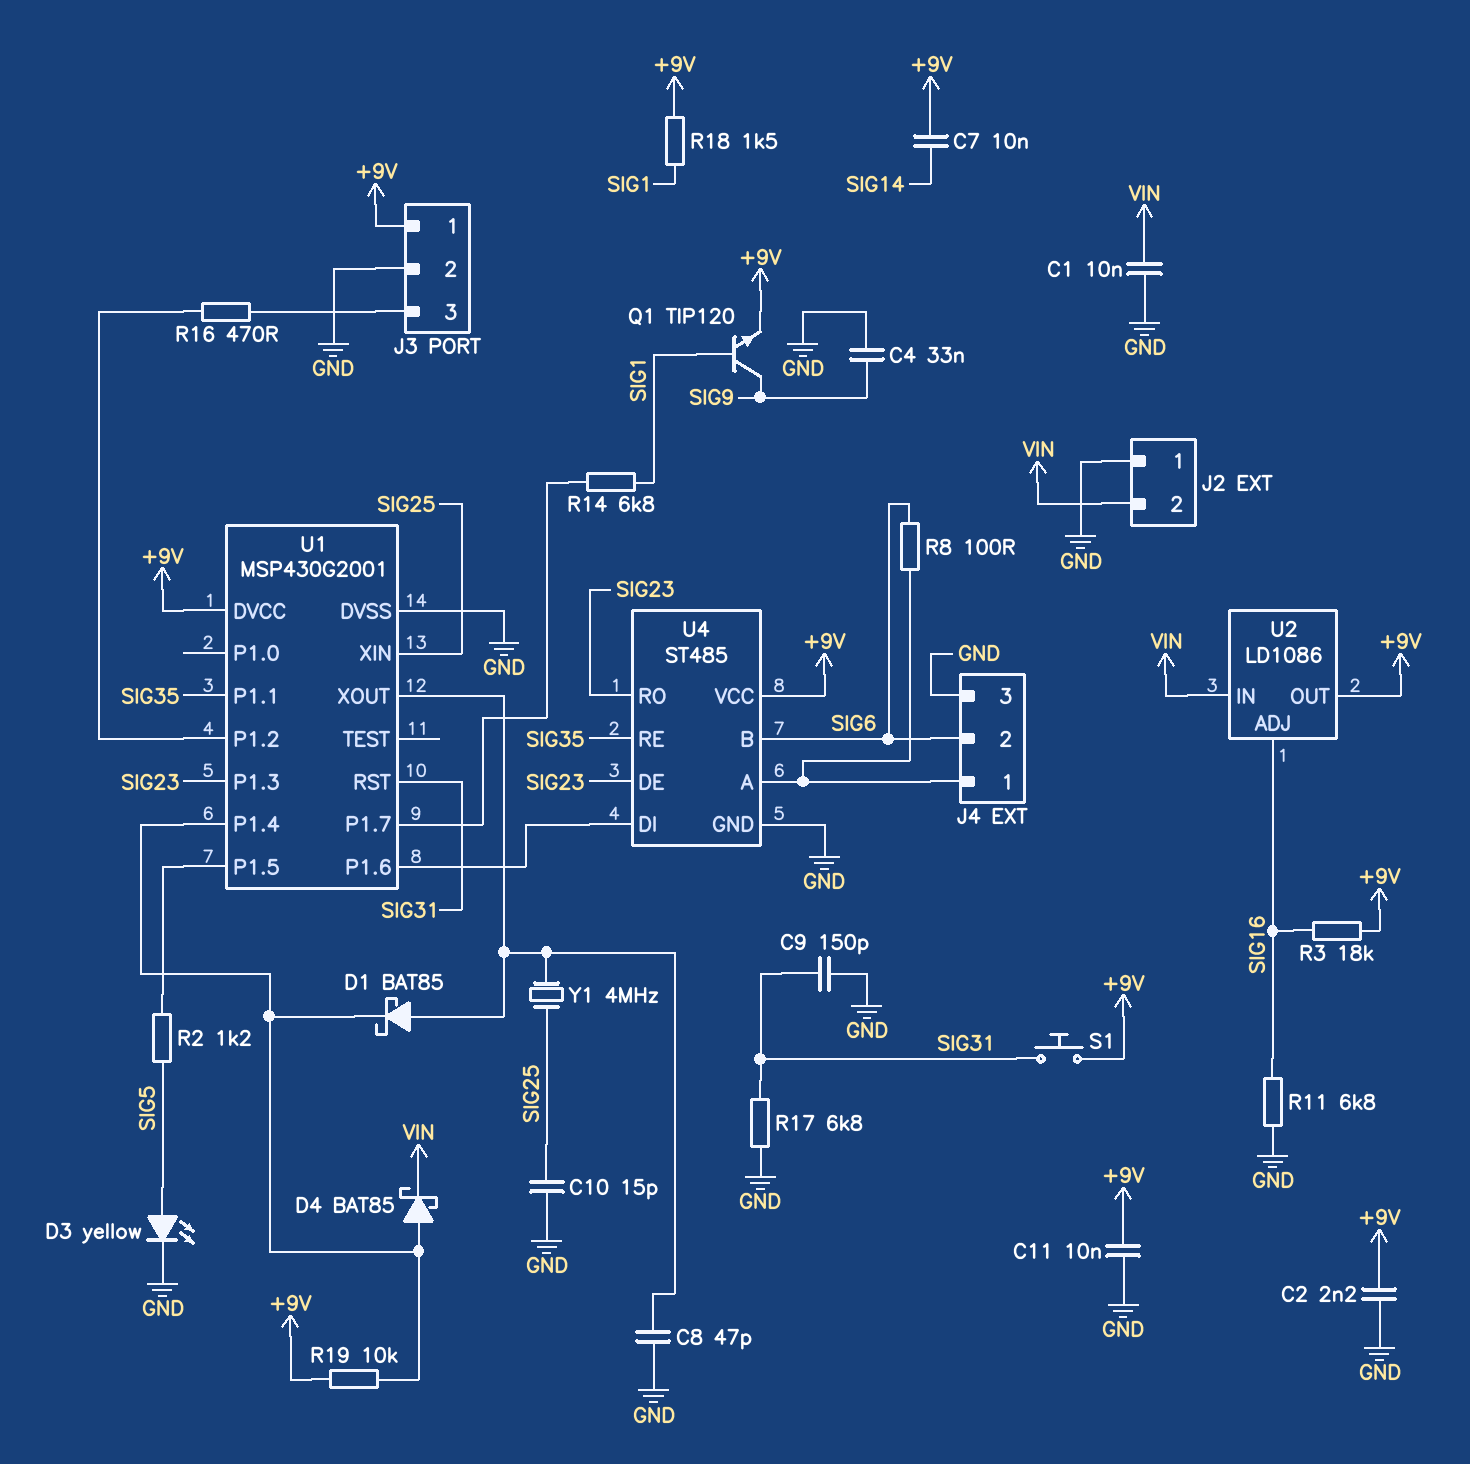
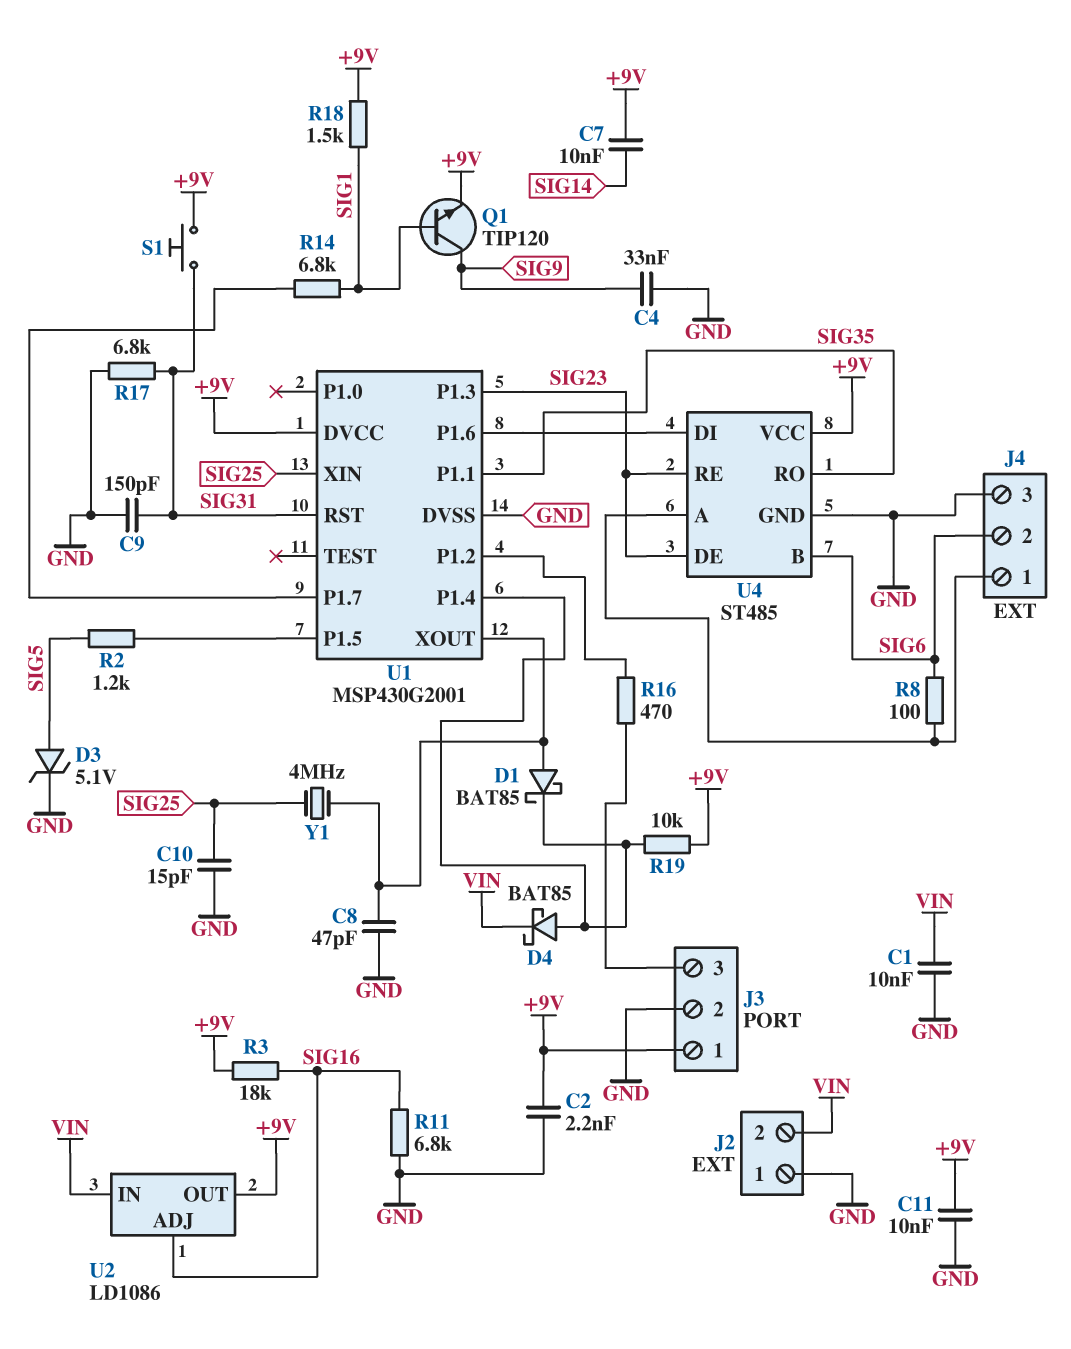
D3: LED yellow (A SIG5, K GND) -> zener 5.1V (A SIG5, K GND)
U4 pin RE: SIG35 -> SIG23
U4 pin RO: SIG23 -> SIG35

